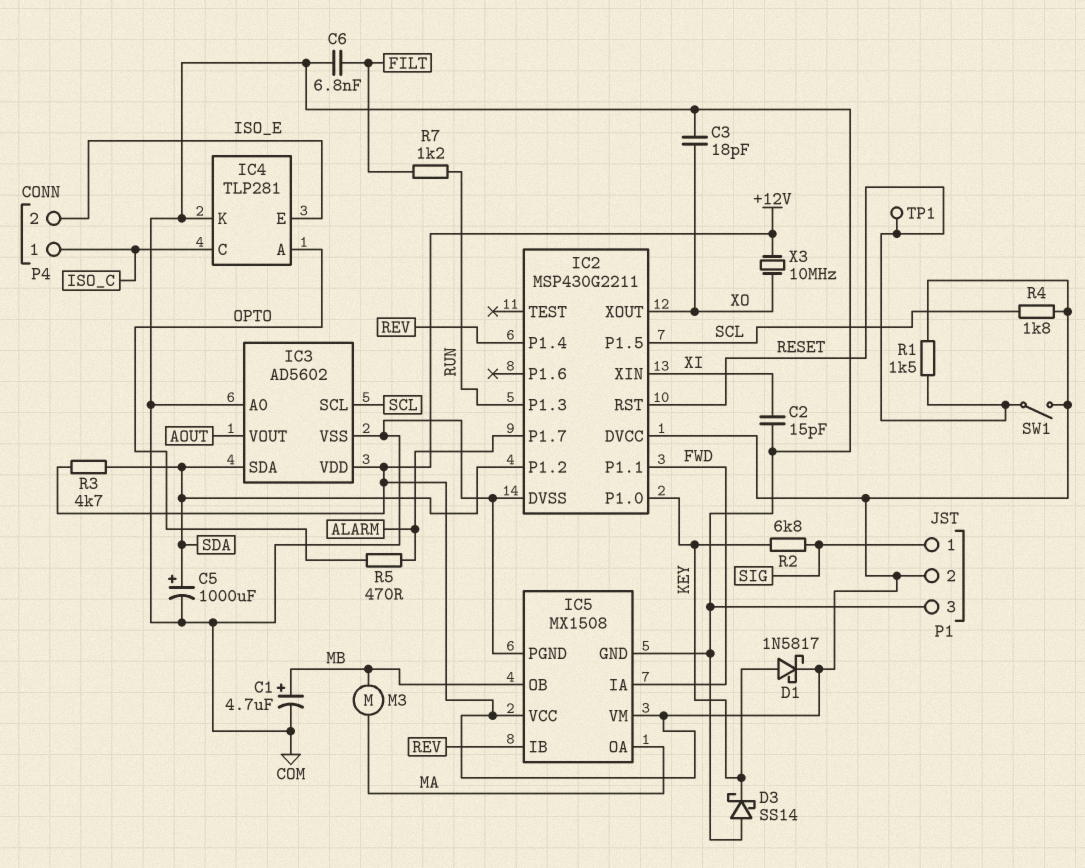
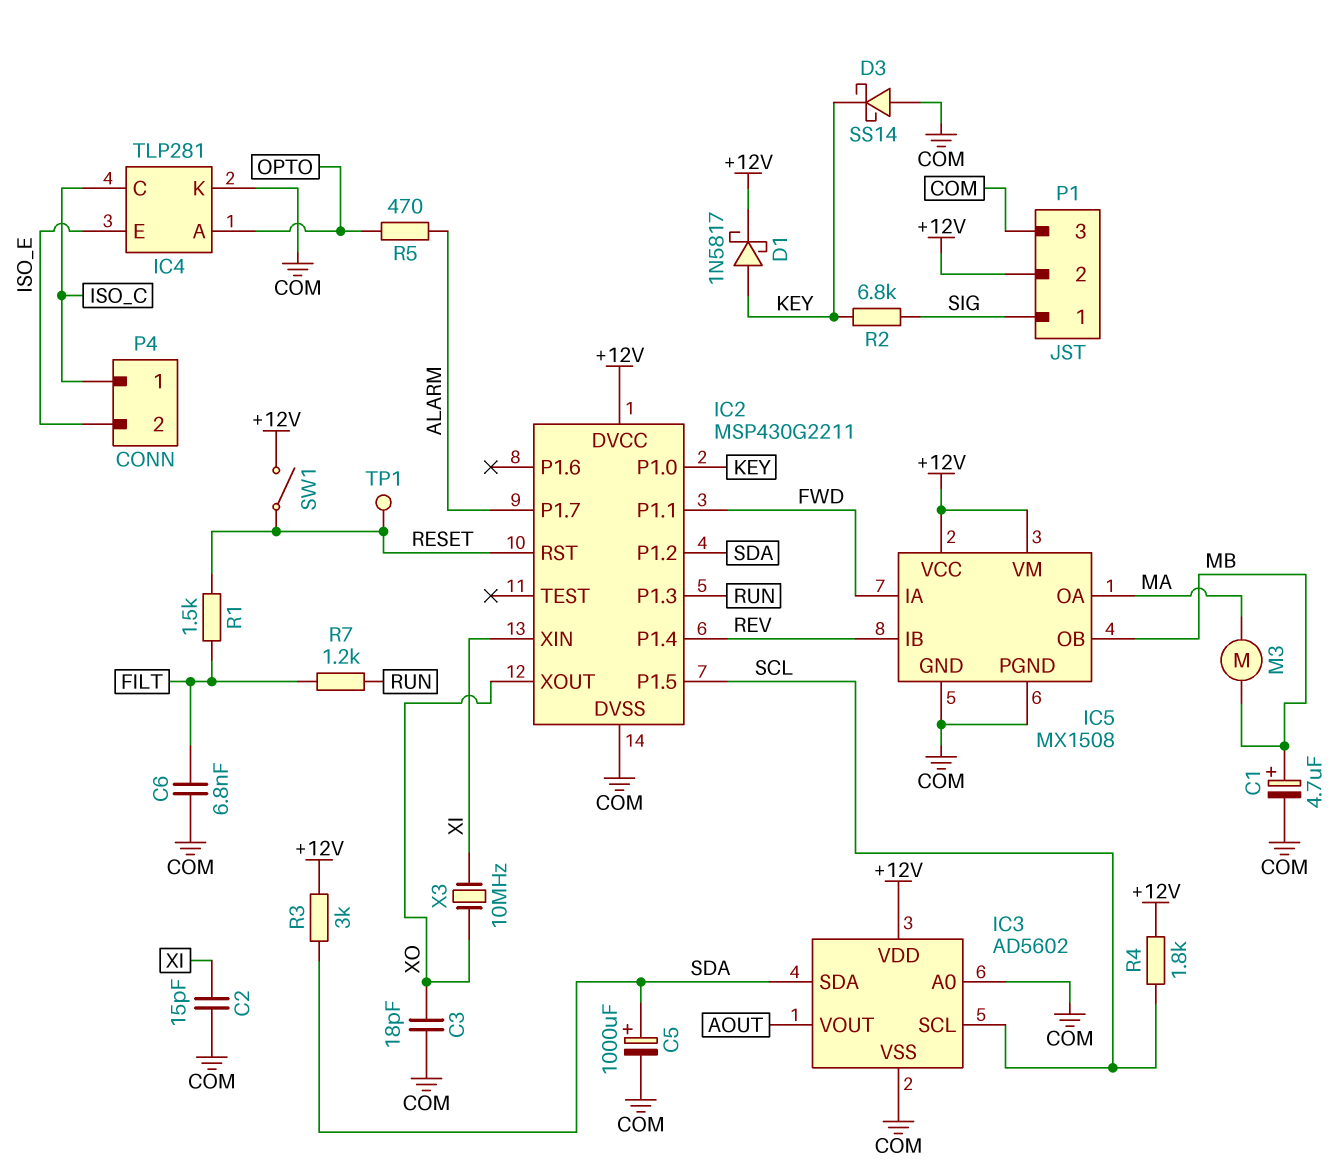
R1: 1.5k (+12V, RESET) -> 1.5k (FILT, RESET)
R3: 4.7k (+12V, SDA) -> 3k (+12V, SDA)
X3: 10MHz (+12V, XO) -> 10MHz (XI, XO)

